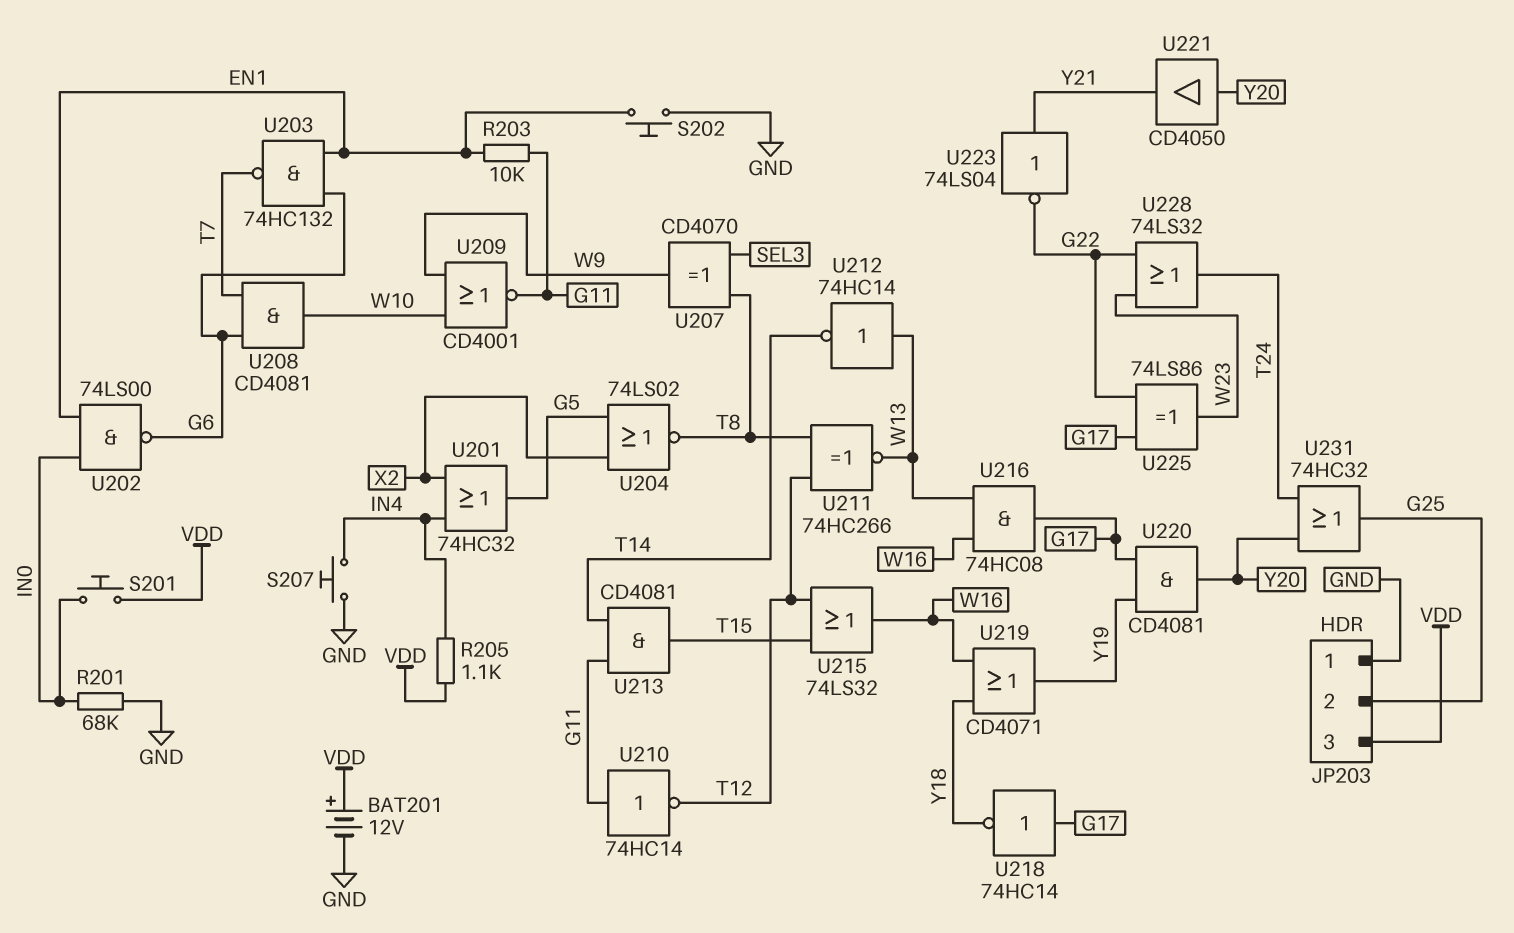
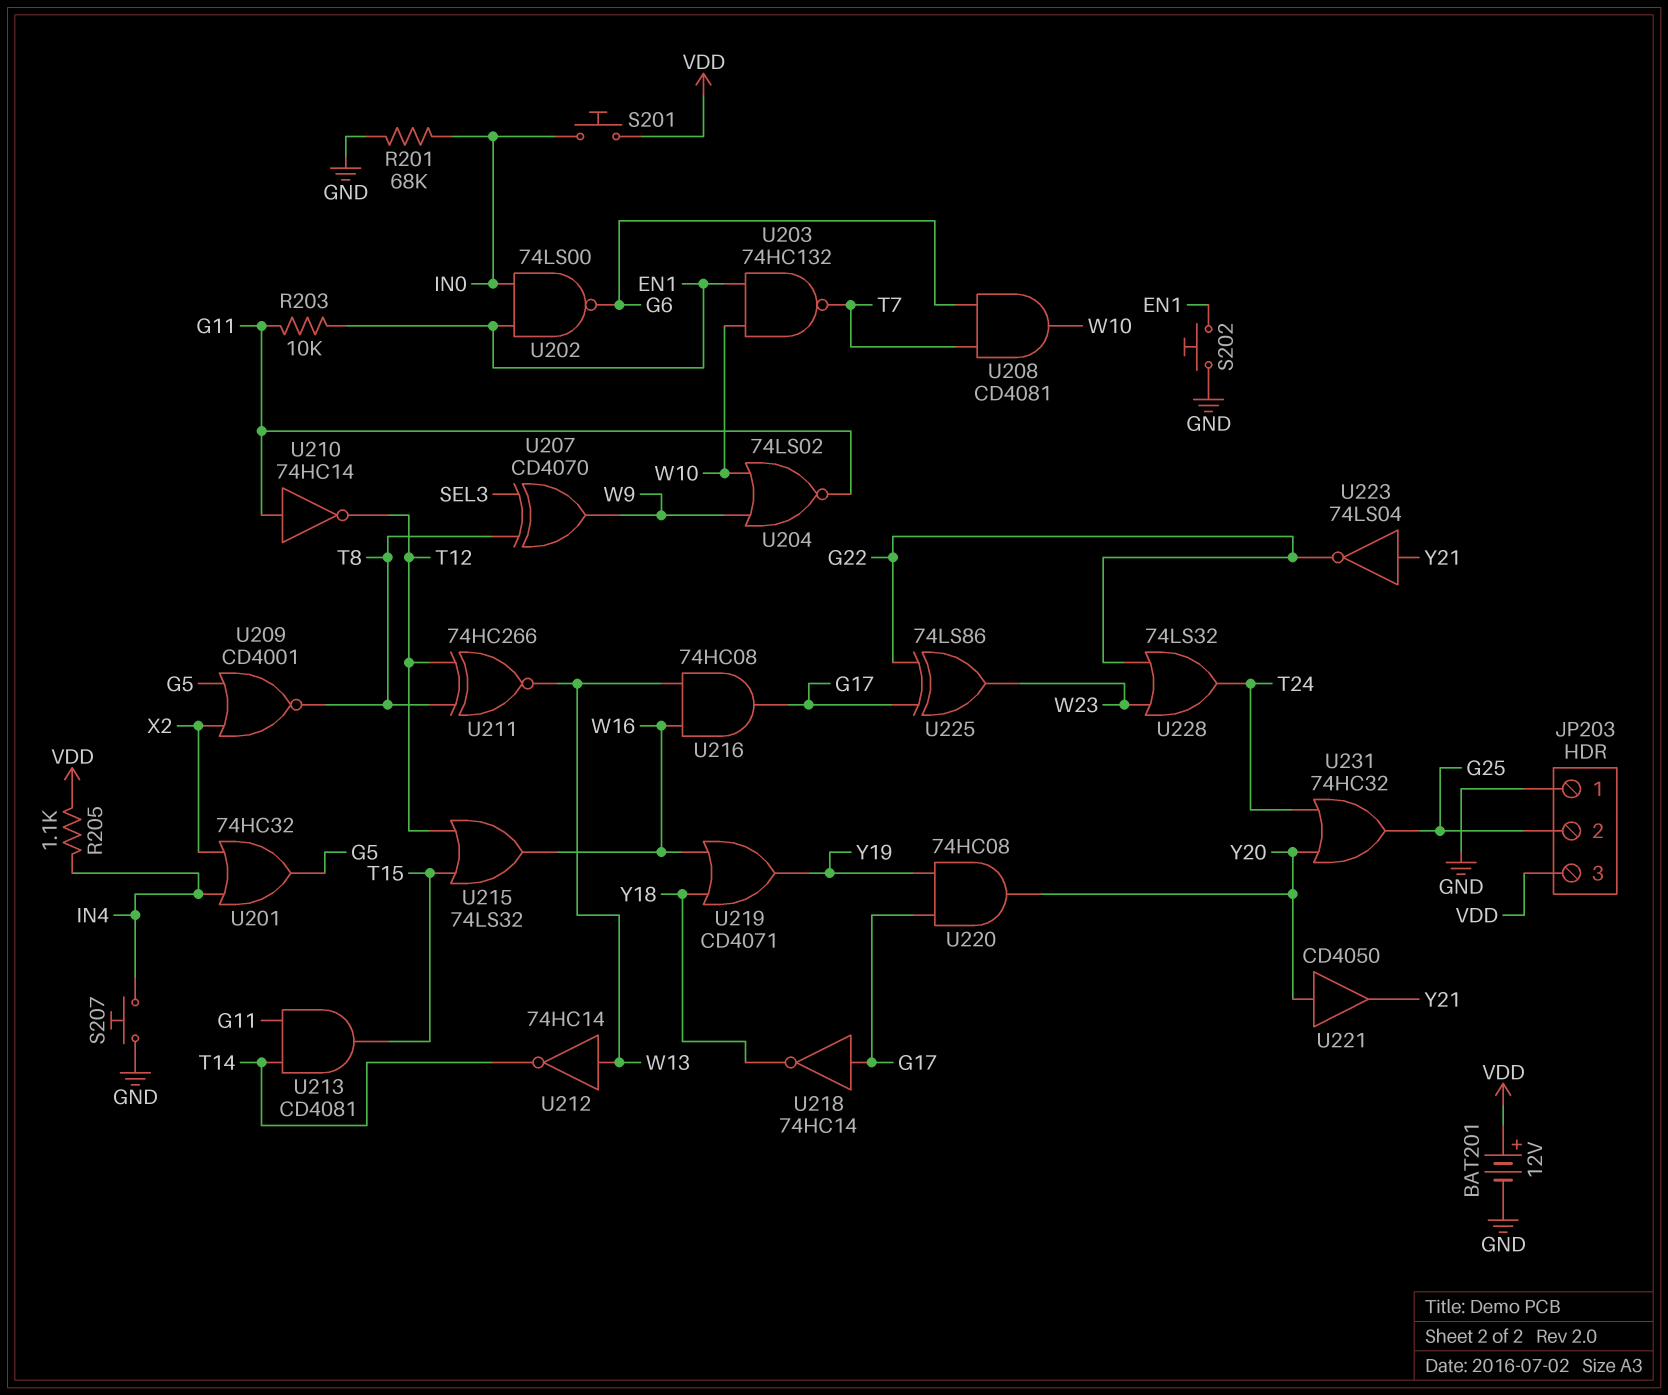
U203: NAND 74HC132 (in EN1, in G6, out T7) -> NAND 74HC132 (in EN1, in W10, out T7)
U204: NOR 74LS02 (in G5, in X2, out T8) -> NOR 74LS02 (in W9, in W10, out G11)
U209: NOR CD4001 (in W9, in W10, out G11) -> NOR CD4001 (in G5, in X2, out T8)
U220: AND CD4081 (in G17, in Y19, out Y20) -> AND 74HC08 (in G17, in Y19, out Y20)

